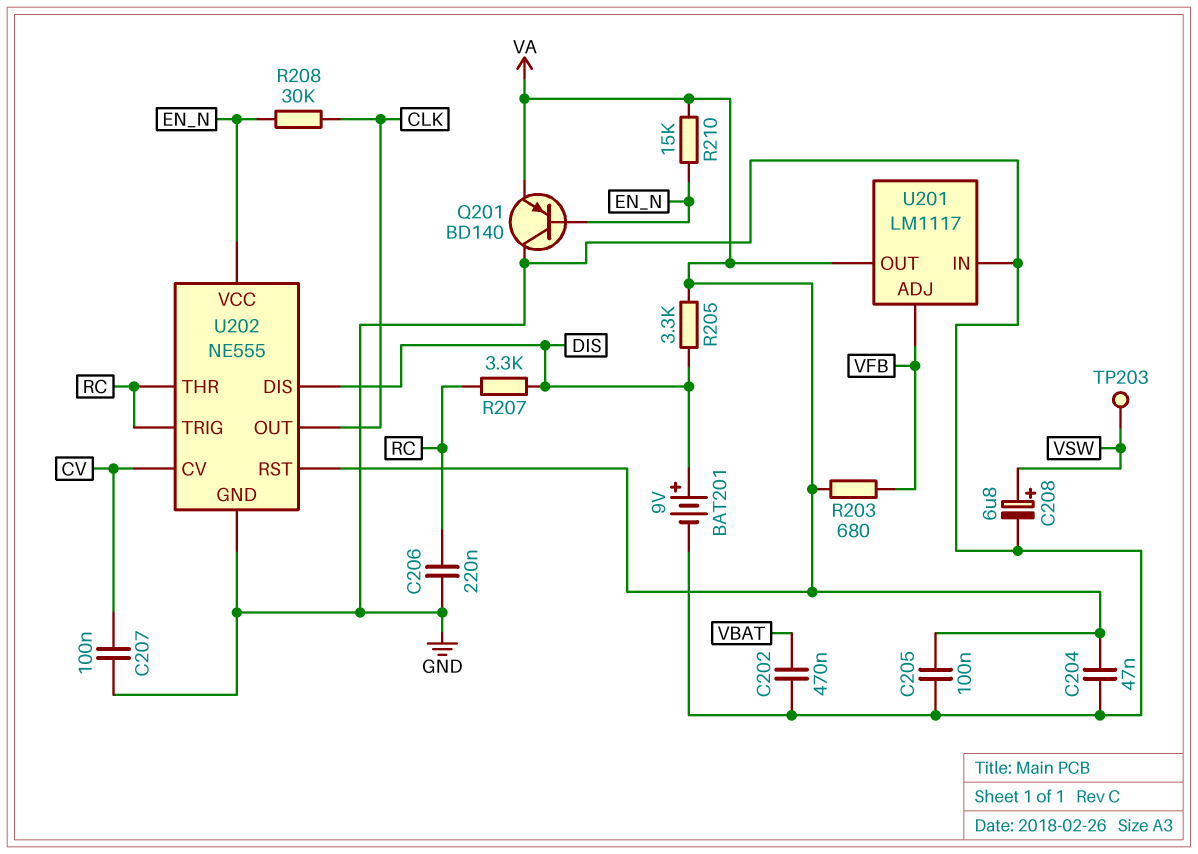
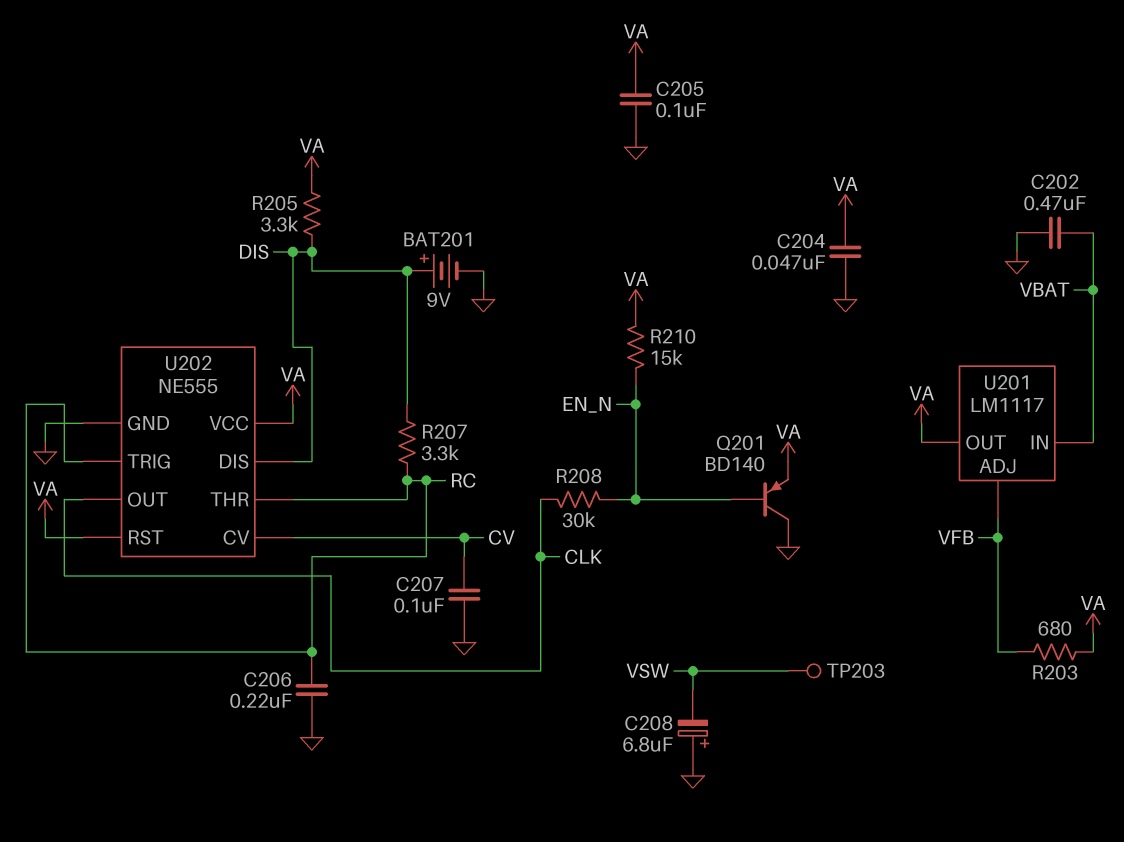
C208: 6.8uF (plus VSW, minus GND) -> 6.8uF (plus GND, minus VSW)
U201 pin IN: GND -> VBAT
U202 pin VCC: EN_N -> VA

